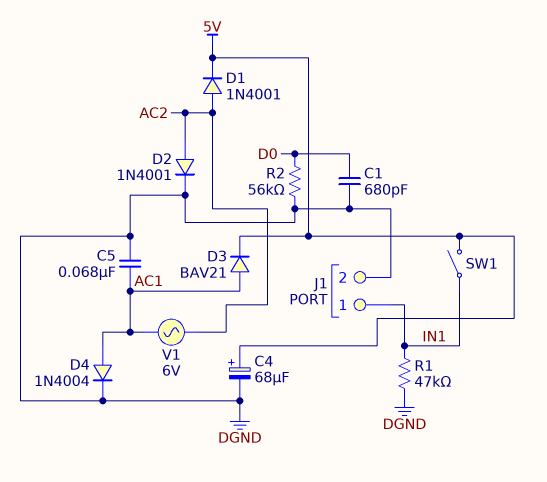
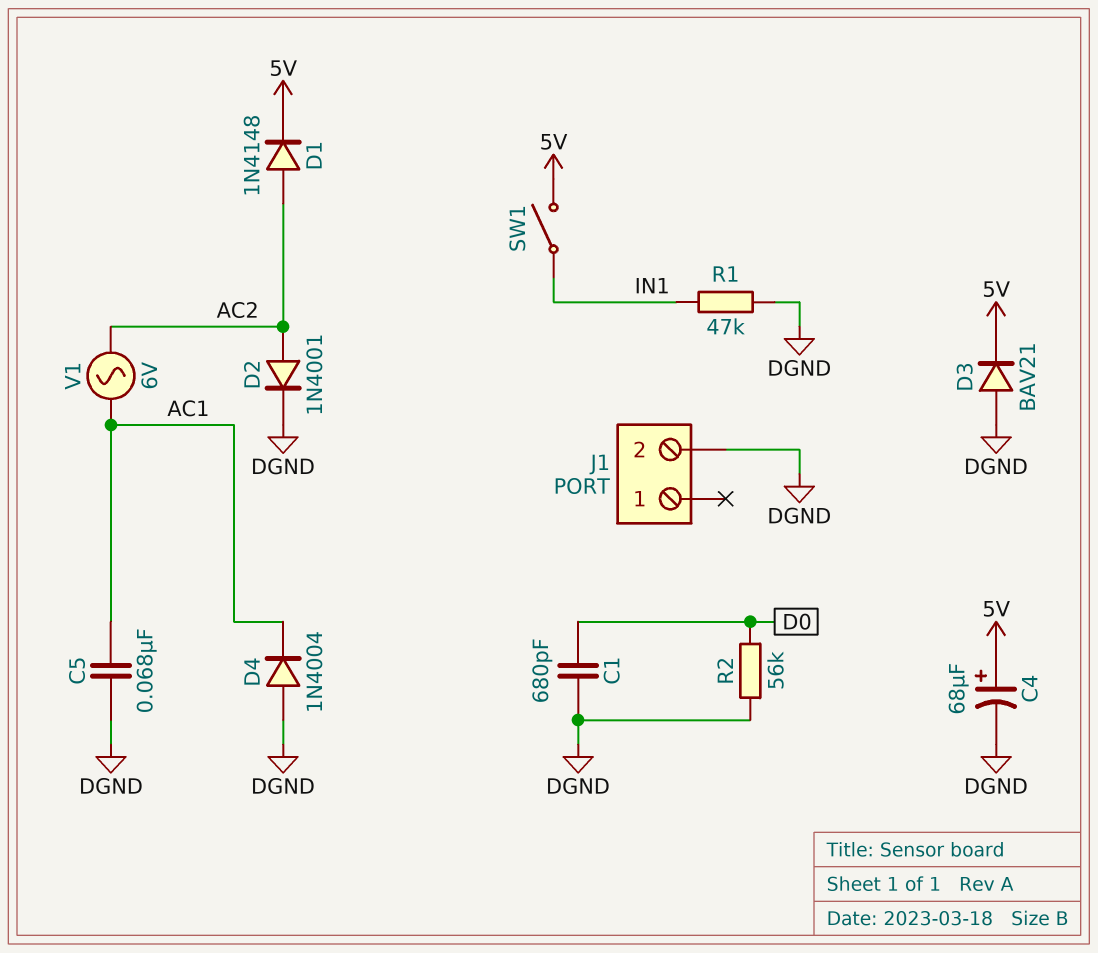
D1: diode 1N4001 (A AC2, K 5V) -> diode 1N4148 (A AC2, K 5V)
D3: diode BAV21 (A AC1, K 5V) -> diode BAV21 (A DGND, K 5V)
D4: diode 1N4004 (A AC1, K DGND) -> diode 1N4004 (A DGND, K AC1)
J1 pin 1: IN1 -> none

